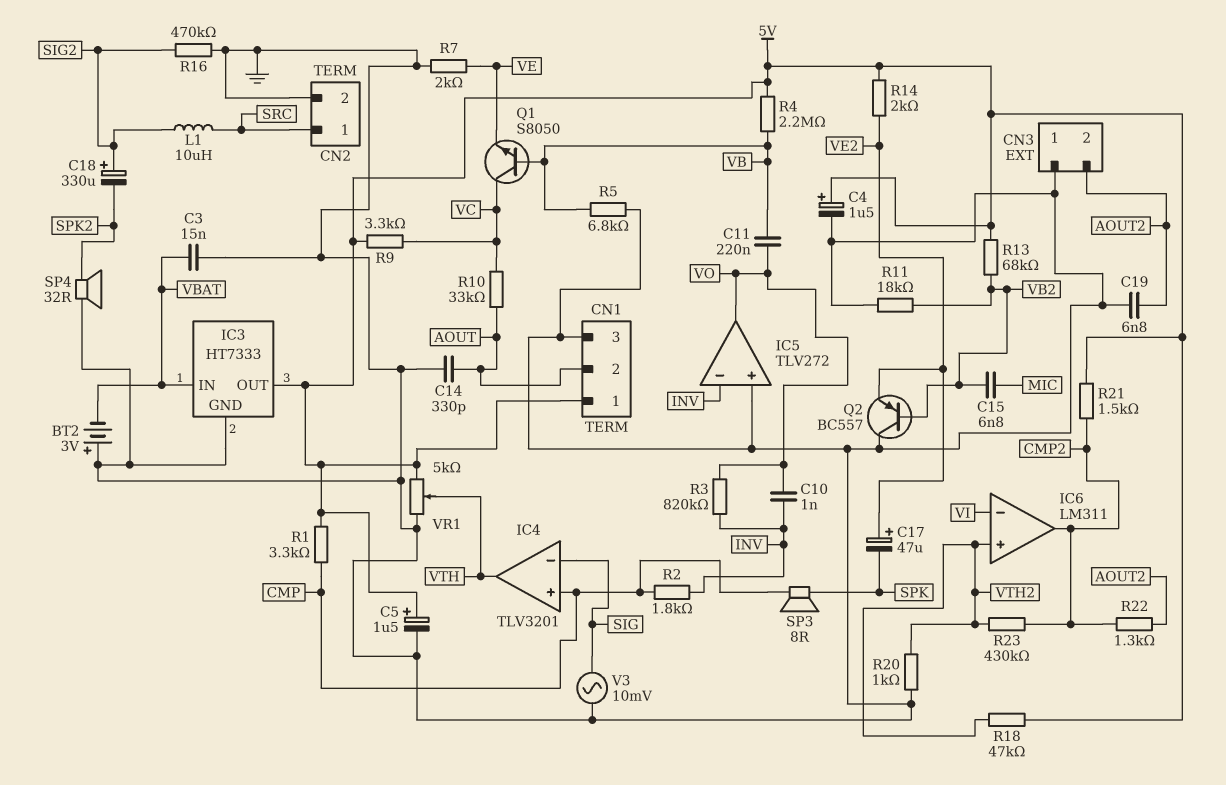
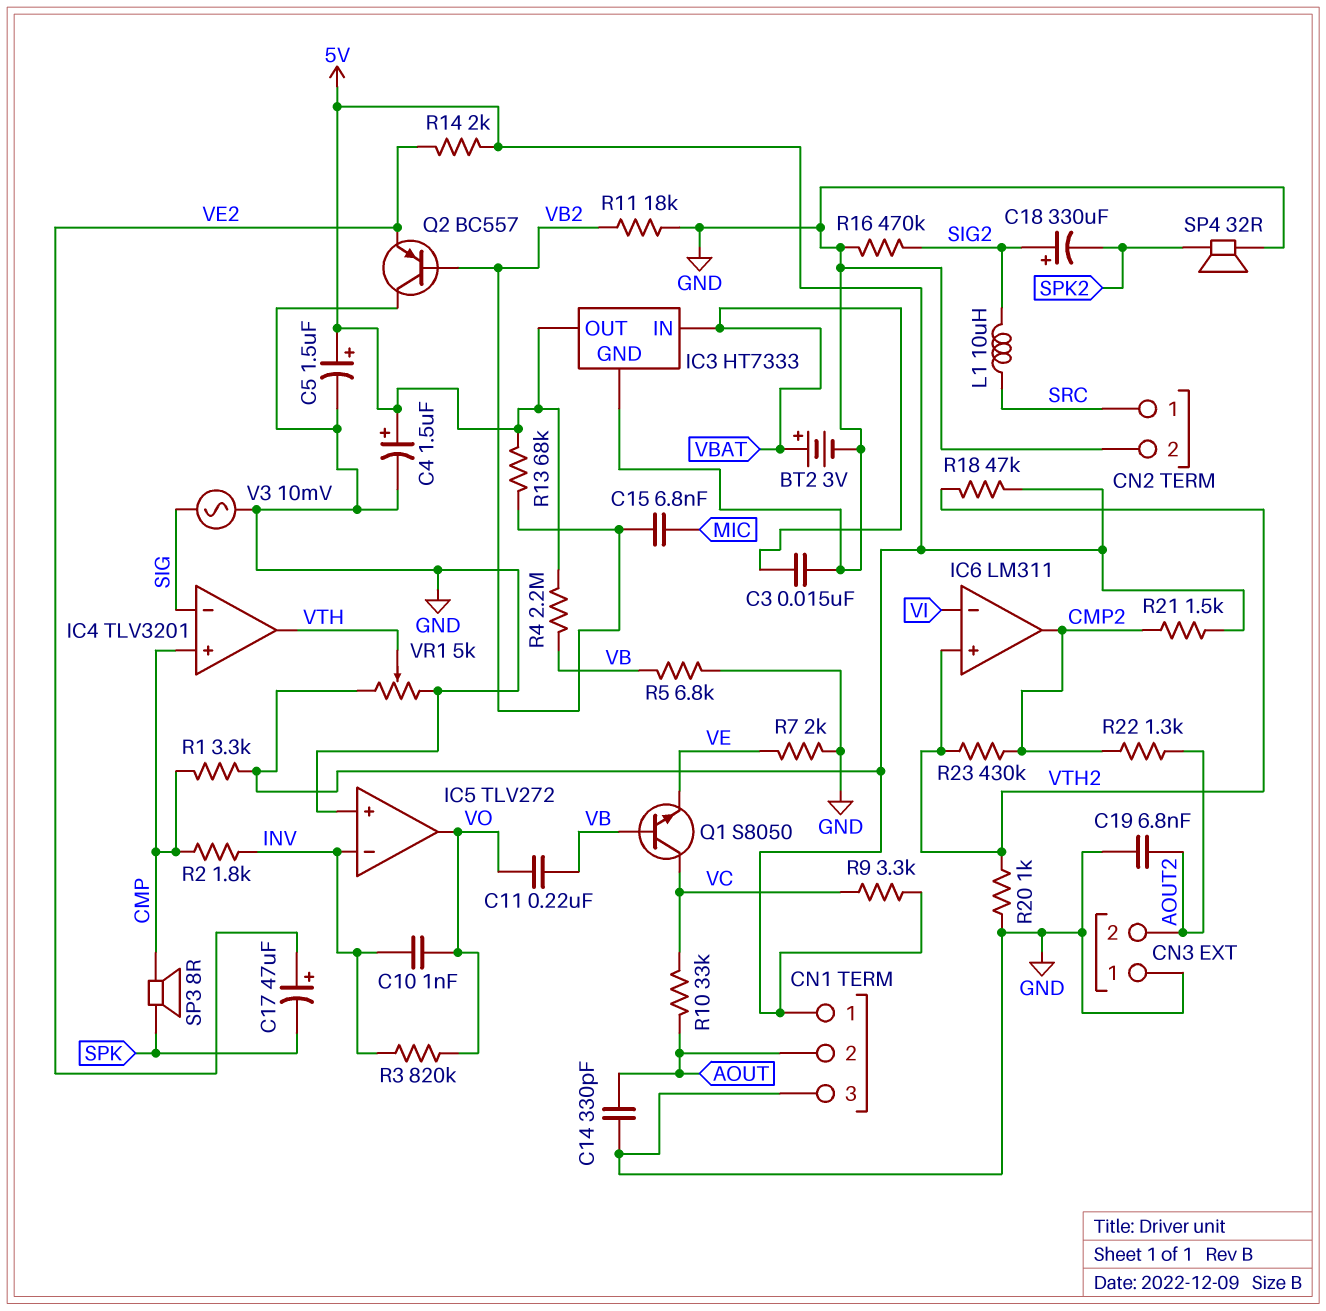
BT2: 3V (plus GND, minus VBAT) -> 3V (plus VBAT, minus GND)

